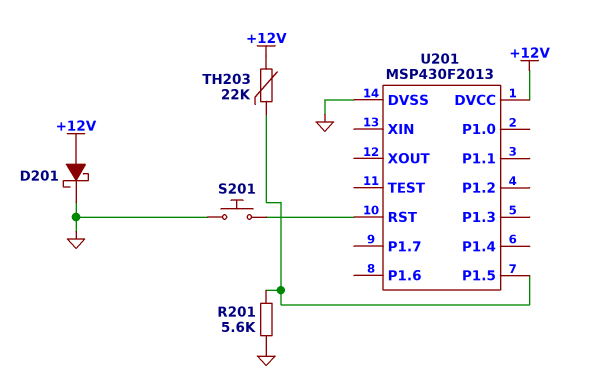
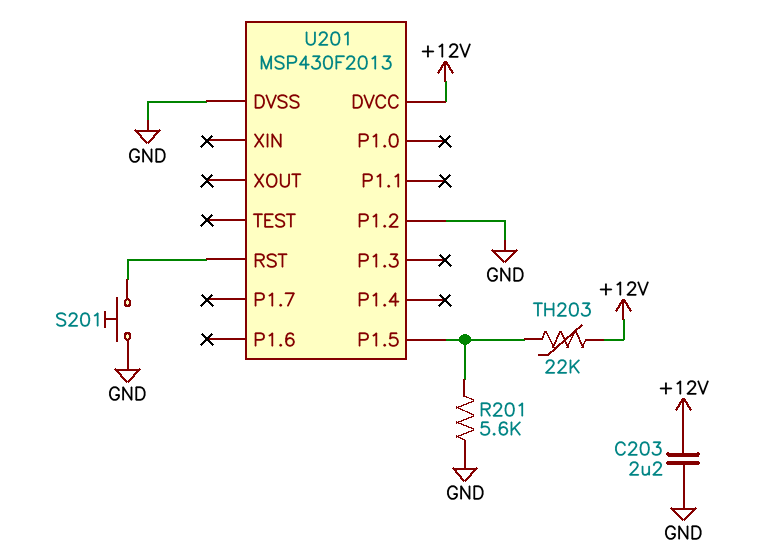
C203: none -> 2.2uF (+12V, GND)
D201: schottky (A +12V, K GND) -> none
U201 pin P1.2: none -> GND

